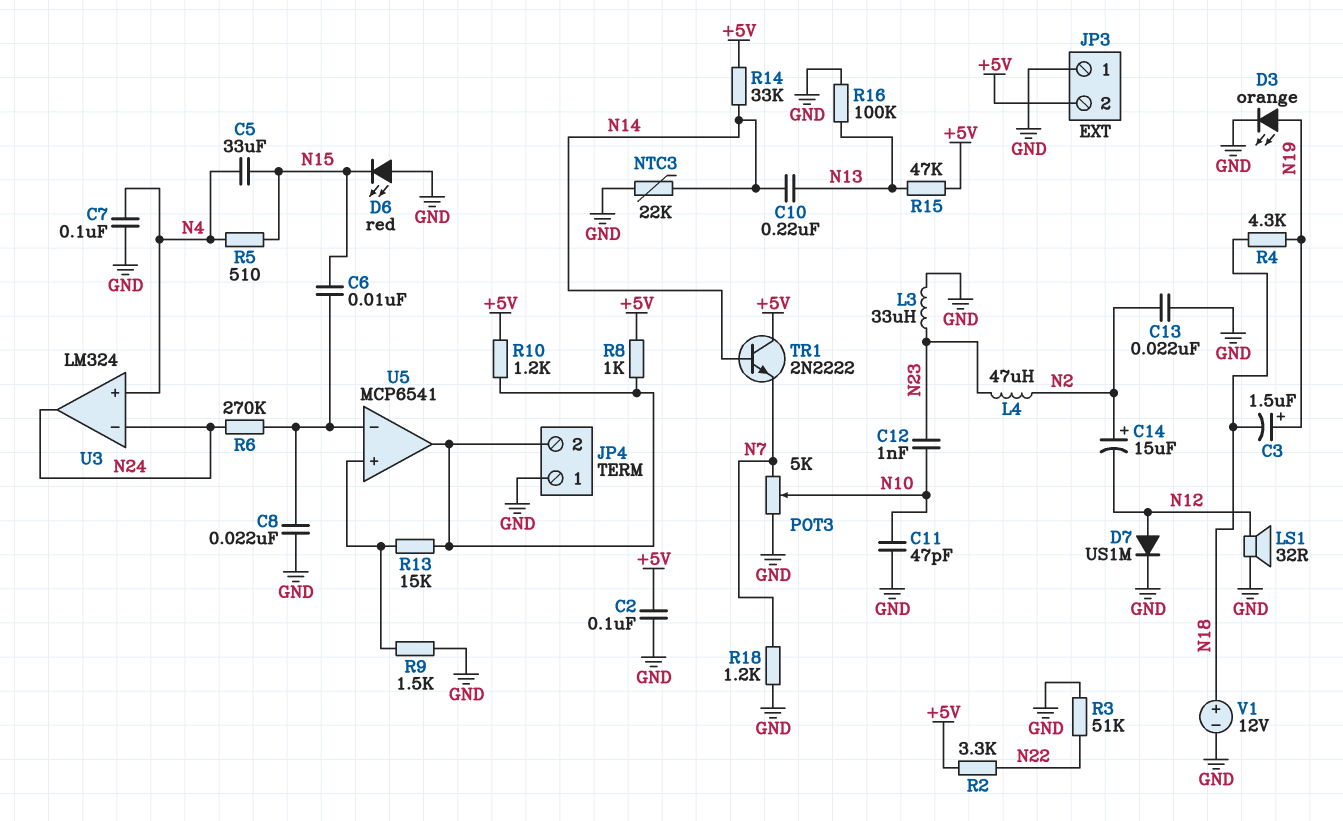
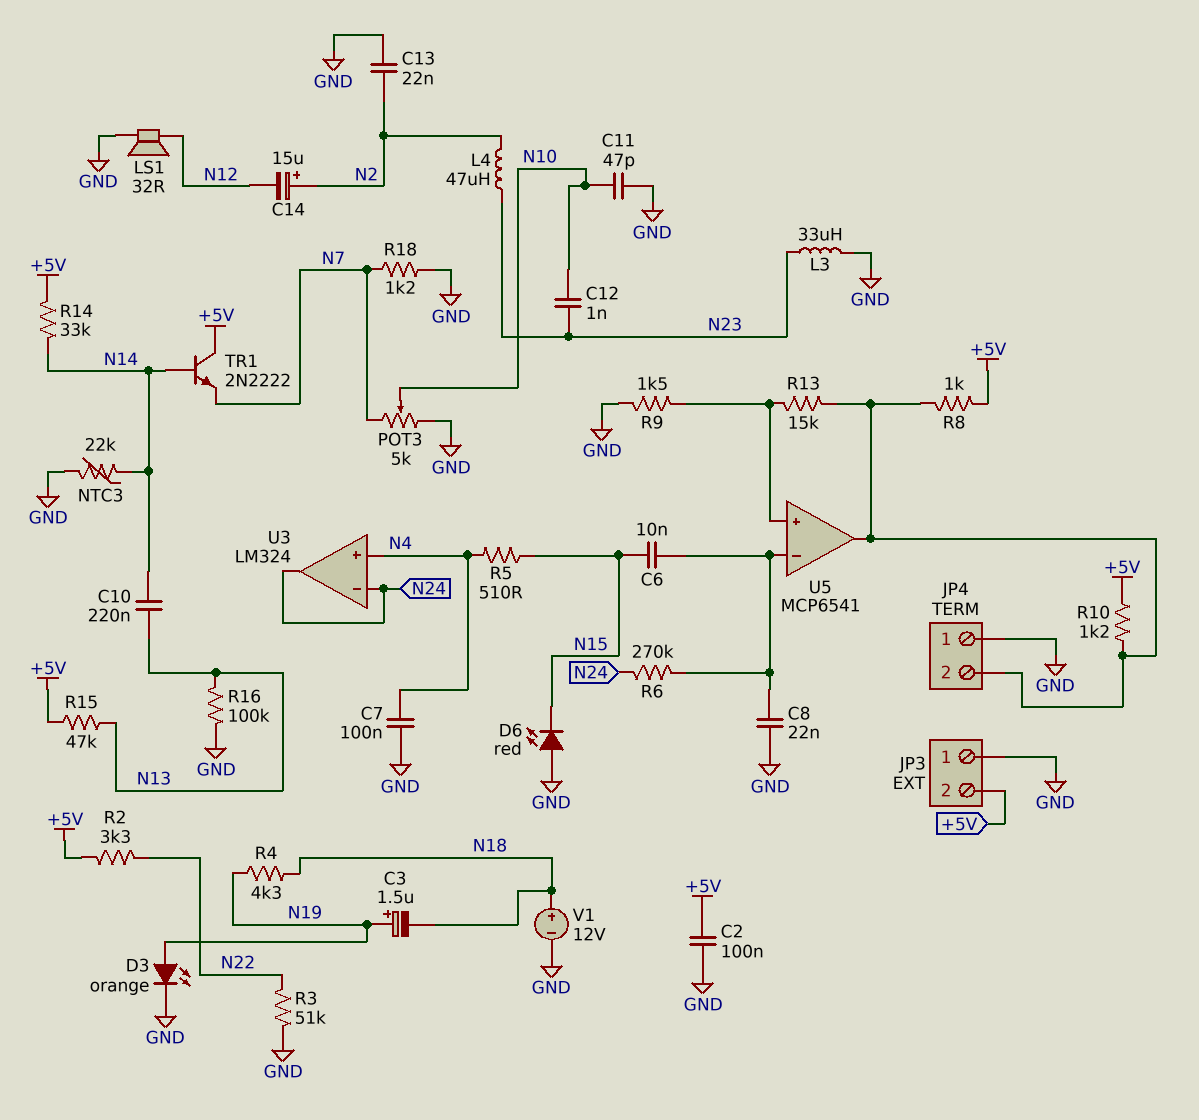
C5: 33uF (N4, N15) -> none
D7: diode US1M (A N12, K GND) -> none

